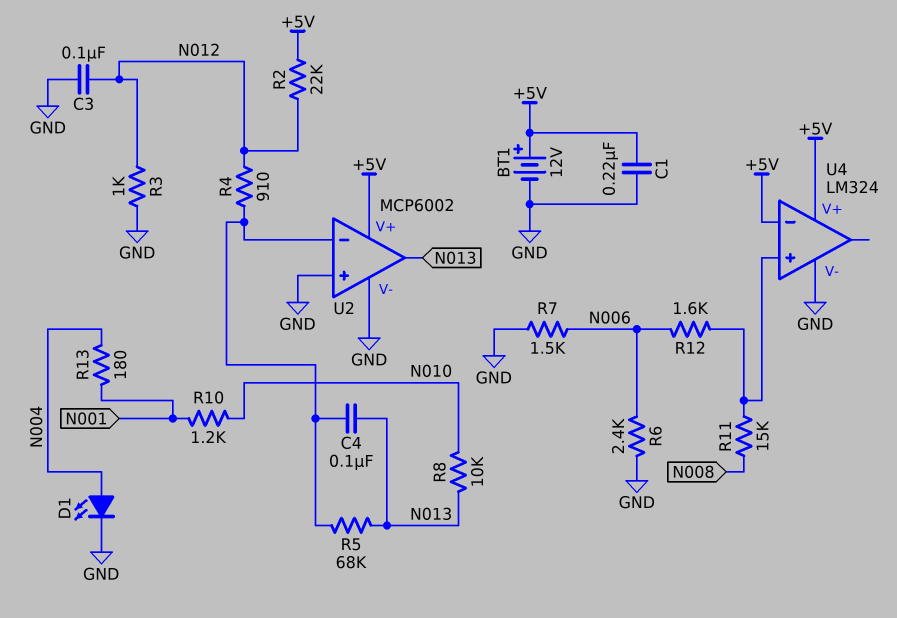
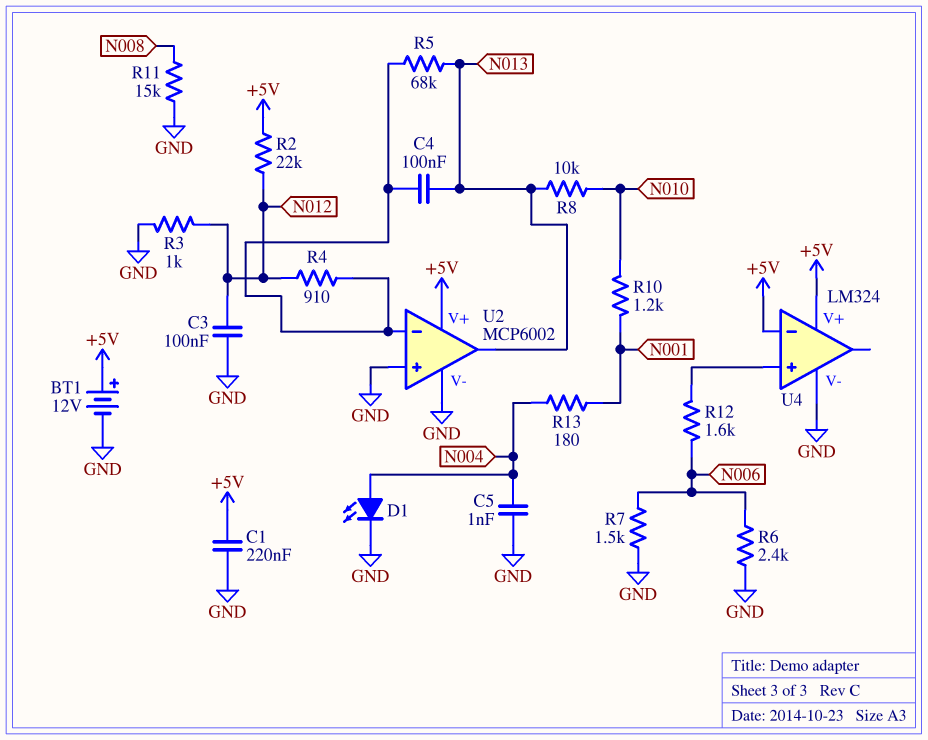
C5: none -> 1nF (GND, N004)
R11: 15k (N008, U4/in+) -> 15k (GND, N008)

